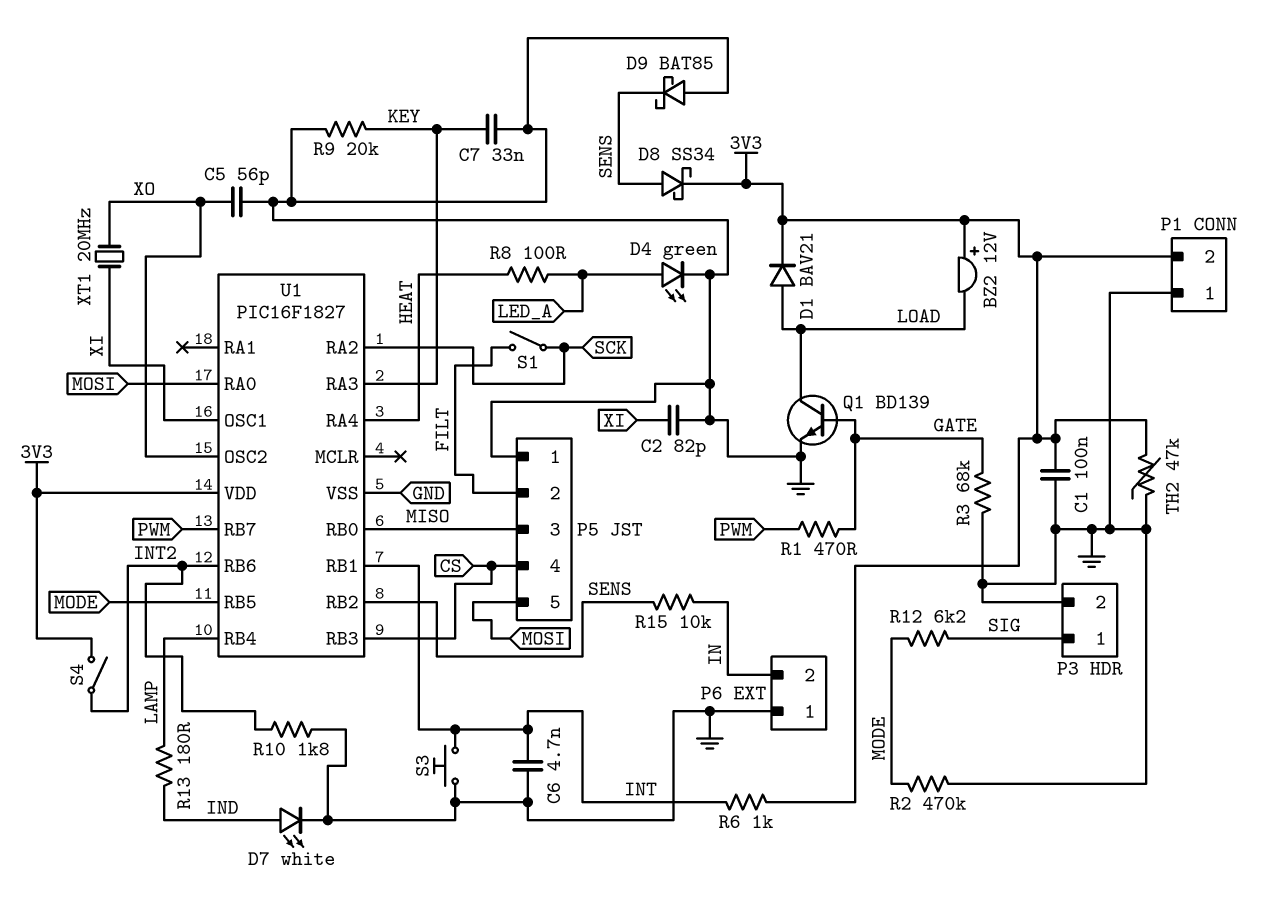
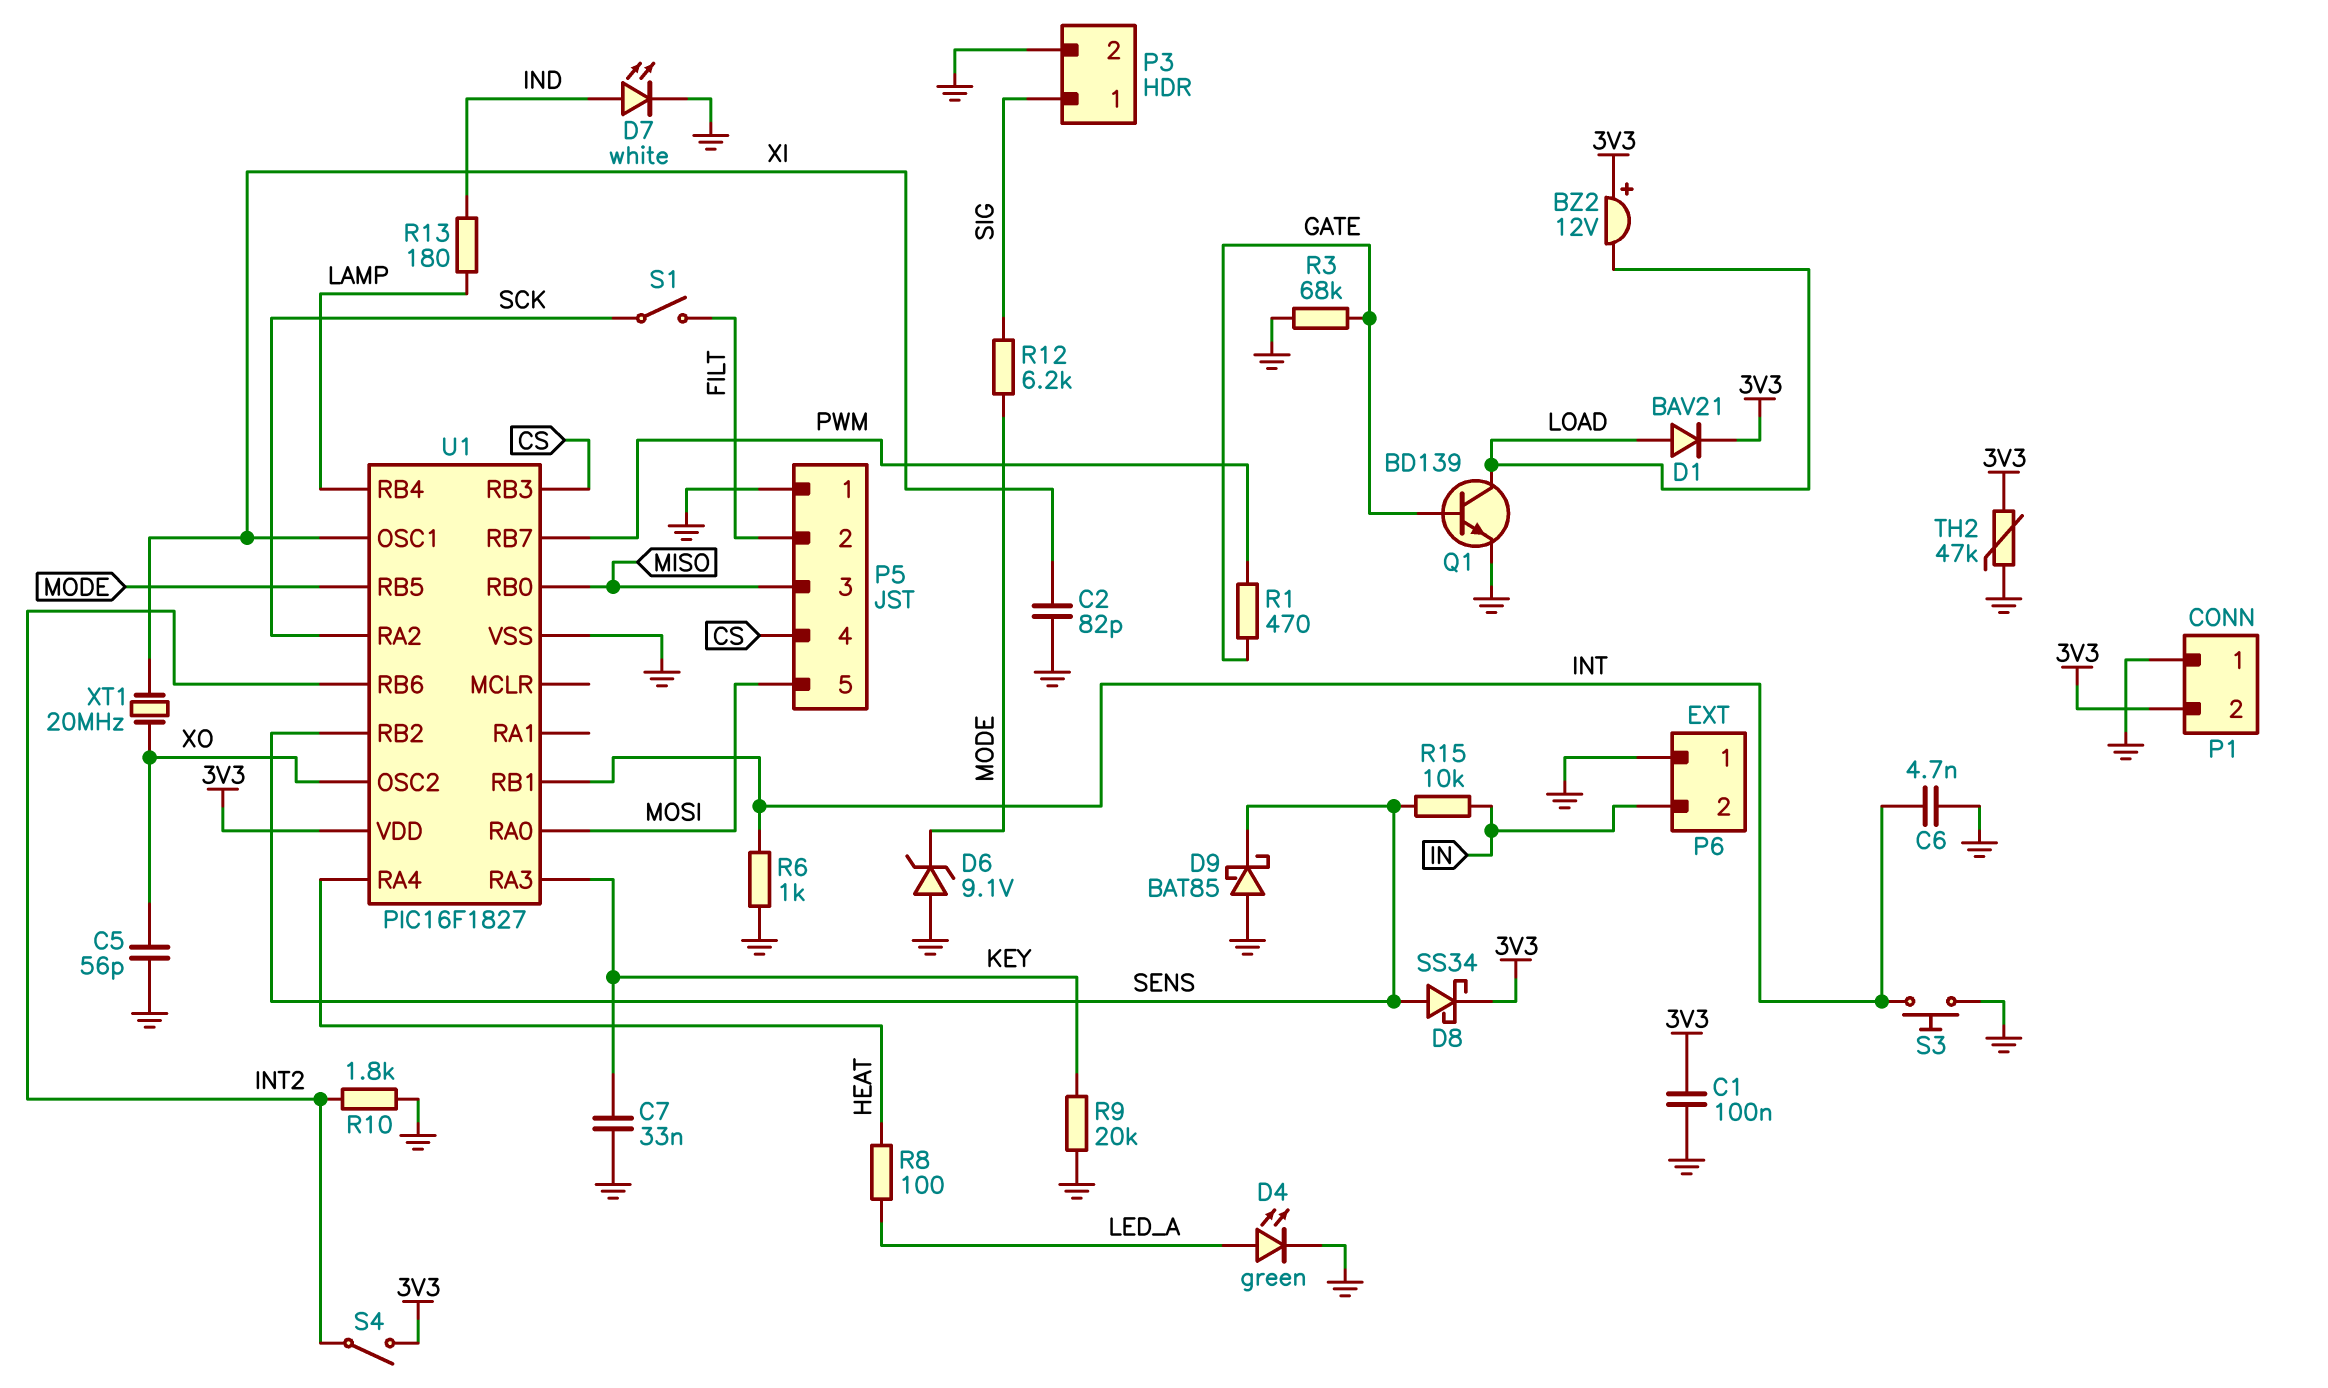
D6: none -> zener 9.1V (A GND, K MODE)
R2: 470k (GND, MODE) -> none
R6: 1k (3V3, INT) -> 1k (GND, INT)

